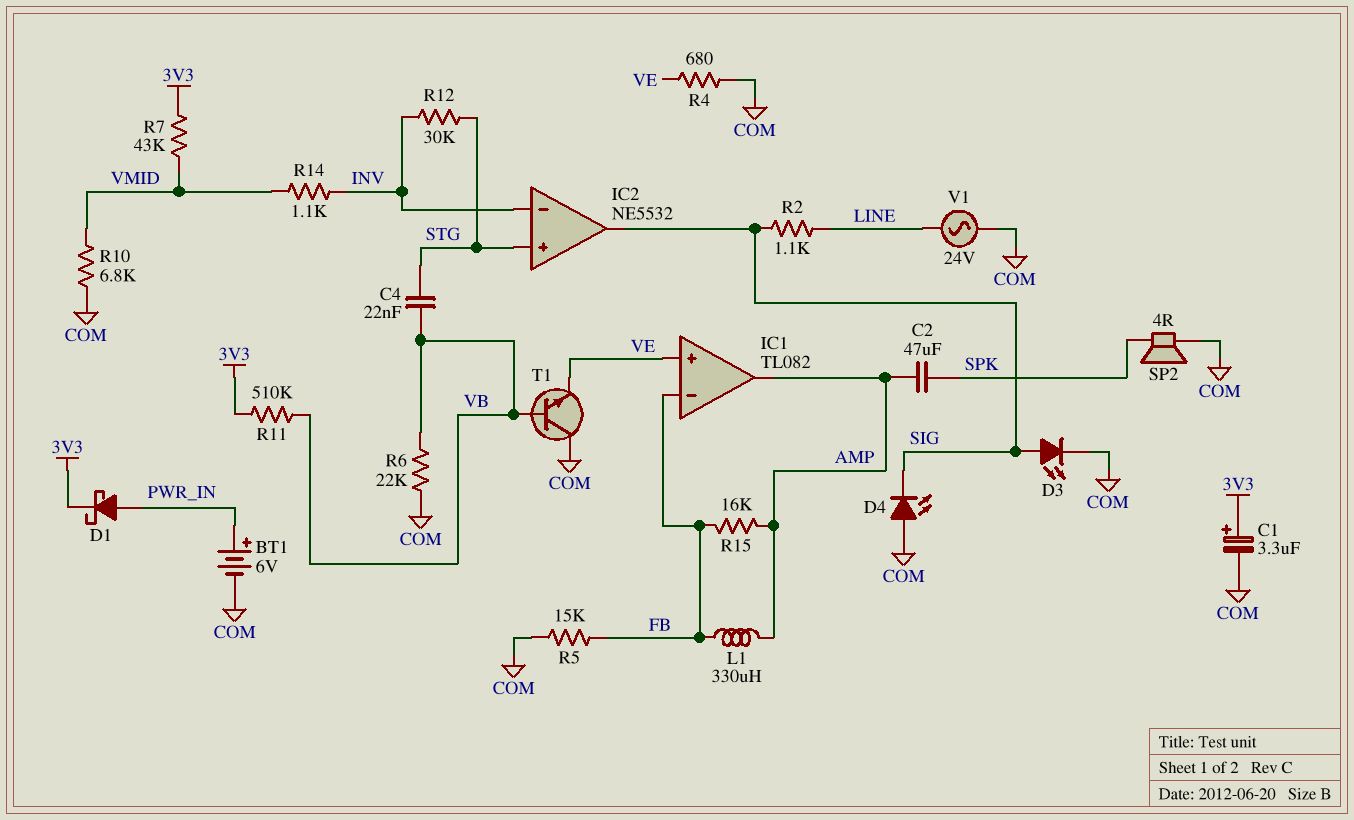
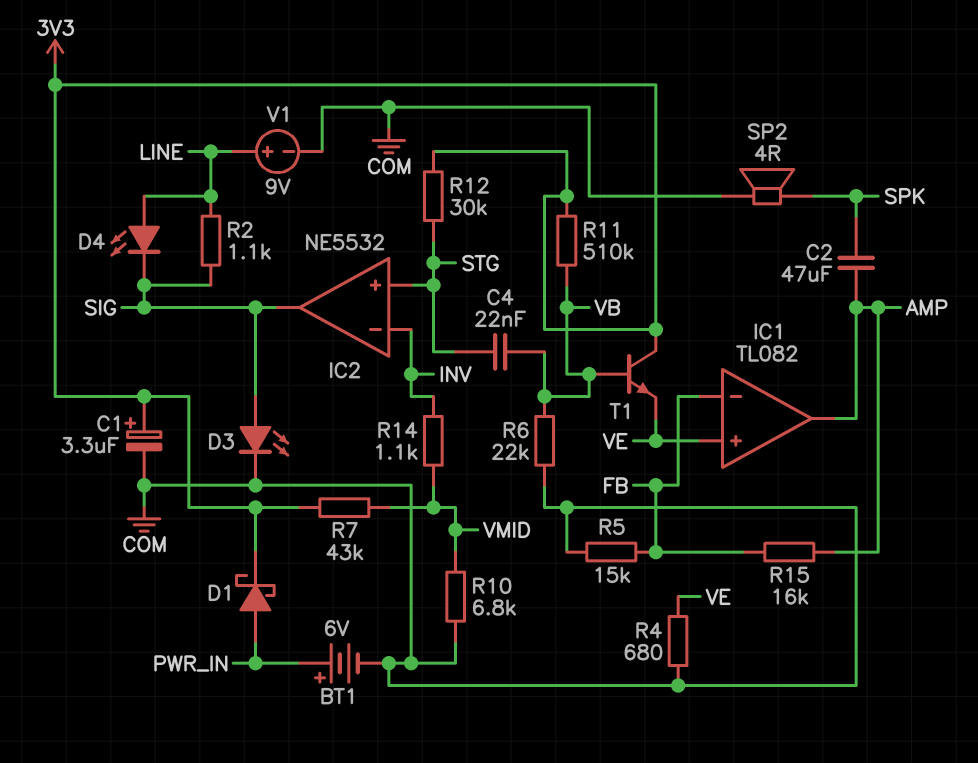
D4: LED (A COM, K SIG) -> LED (A LINE, K SIG)
L1: 330uH (AMP, FB) -> none
R12: 30k (INV, STG) -> 30k (3V3, STG)
T1: NPN (B VB, C COM, E VE) -> NPN (B VB, C 3V3, E VE)
V1: AC 24V (COM, LINE) -> 9V (plus LINE, minus COM)

